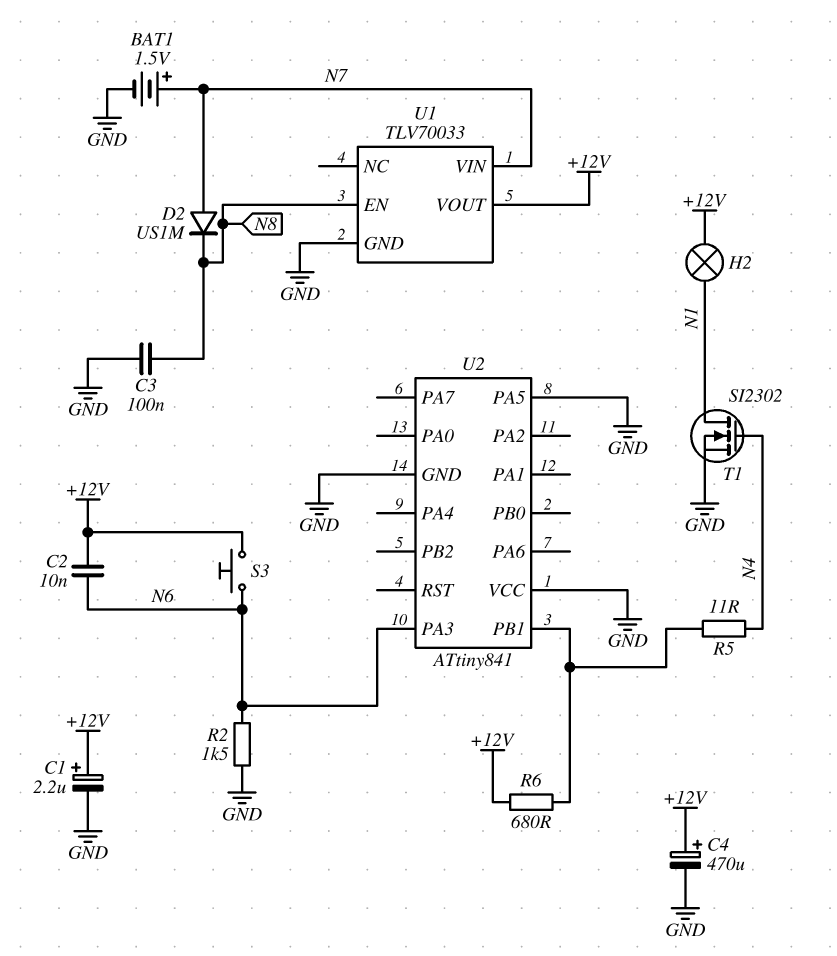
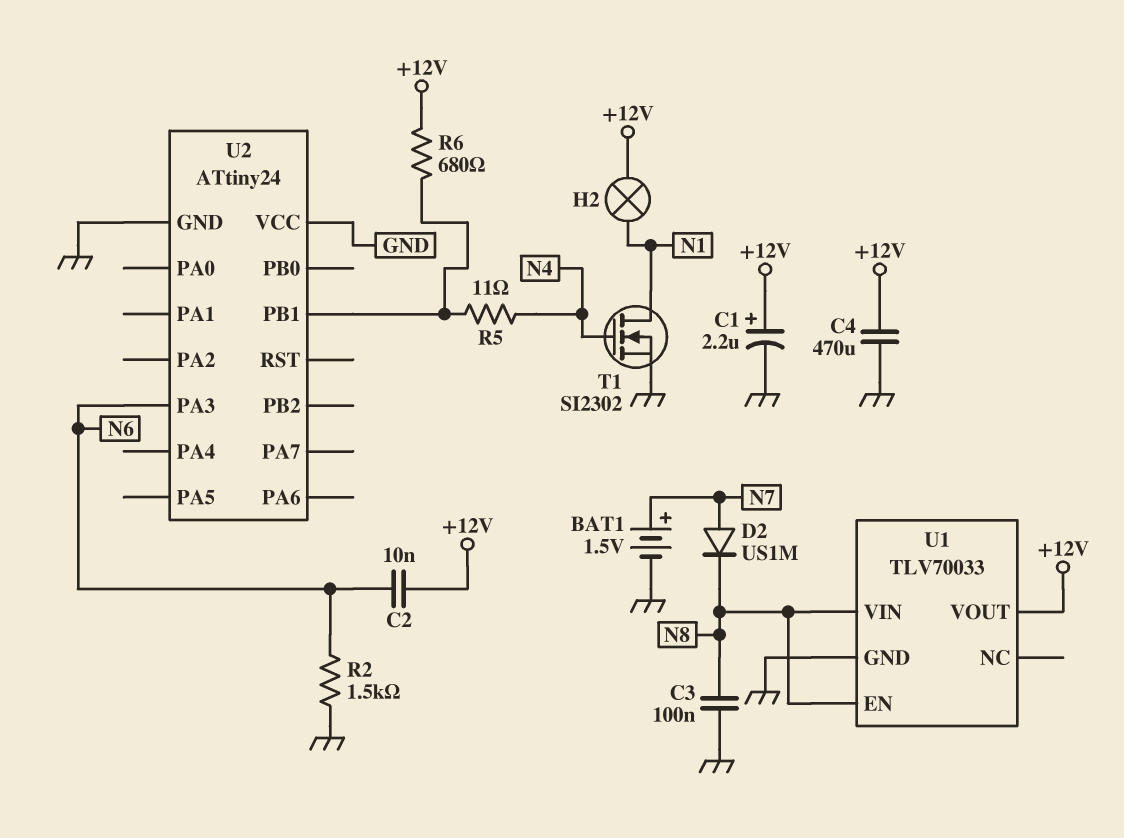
C4: 470uF (plus +12V, minus GND) -> 470uF (+12V, GND)
S3: button (+12V, N6) -> none
U1 pin VIN: N7 -> N8
U2: ATtiny841 -> ATtiny24
U2 pin PA5: GND -> none

